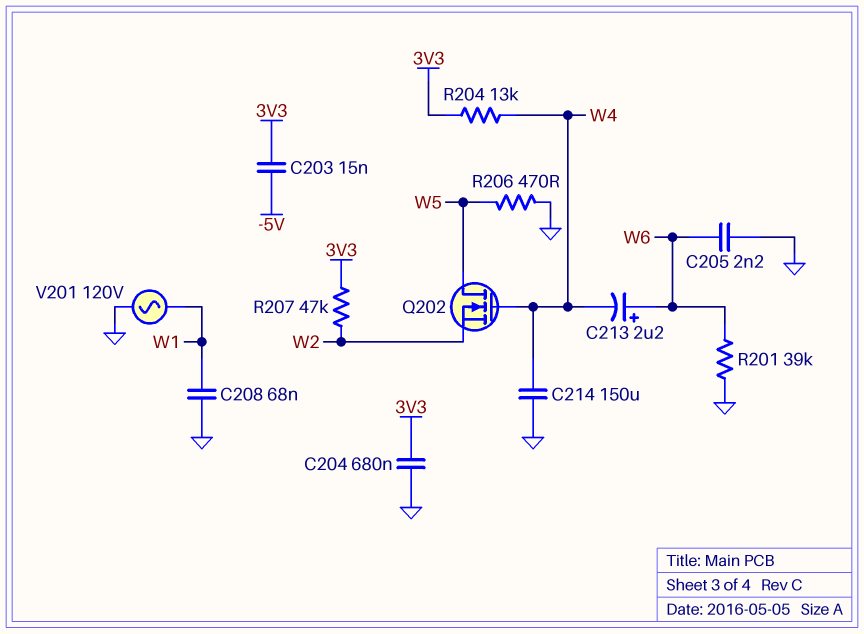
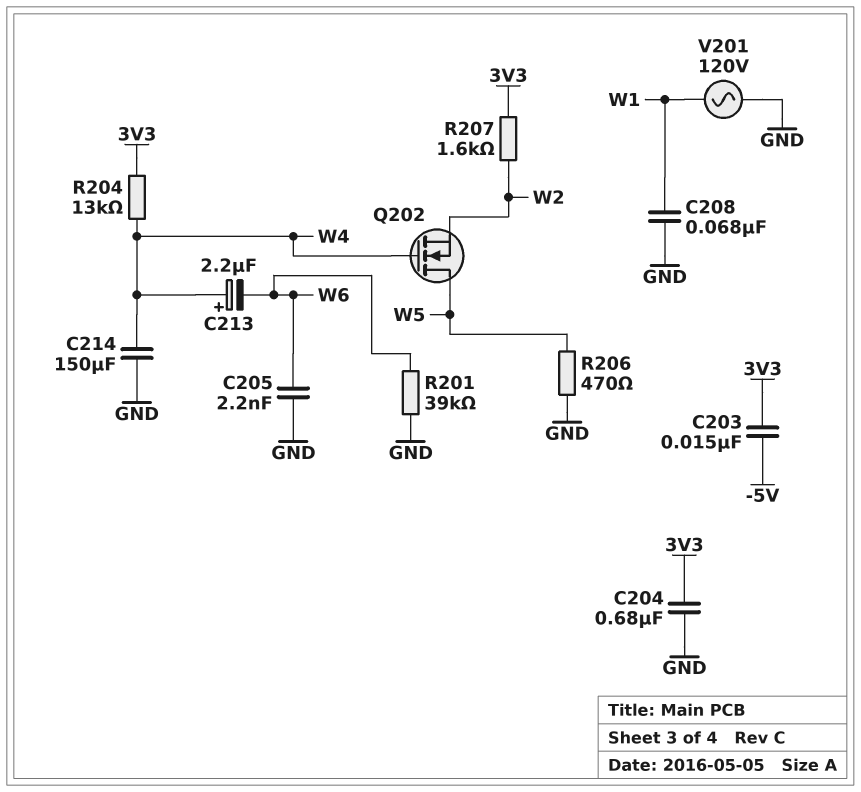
C213: 2.2uF (plus W6, minus W4) -> 2.2uF (plus W4, minus W6)
R207: 47k (3V3, W2) -> 1.6k (3V3, W2)

